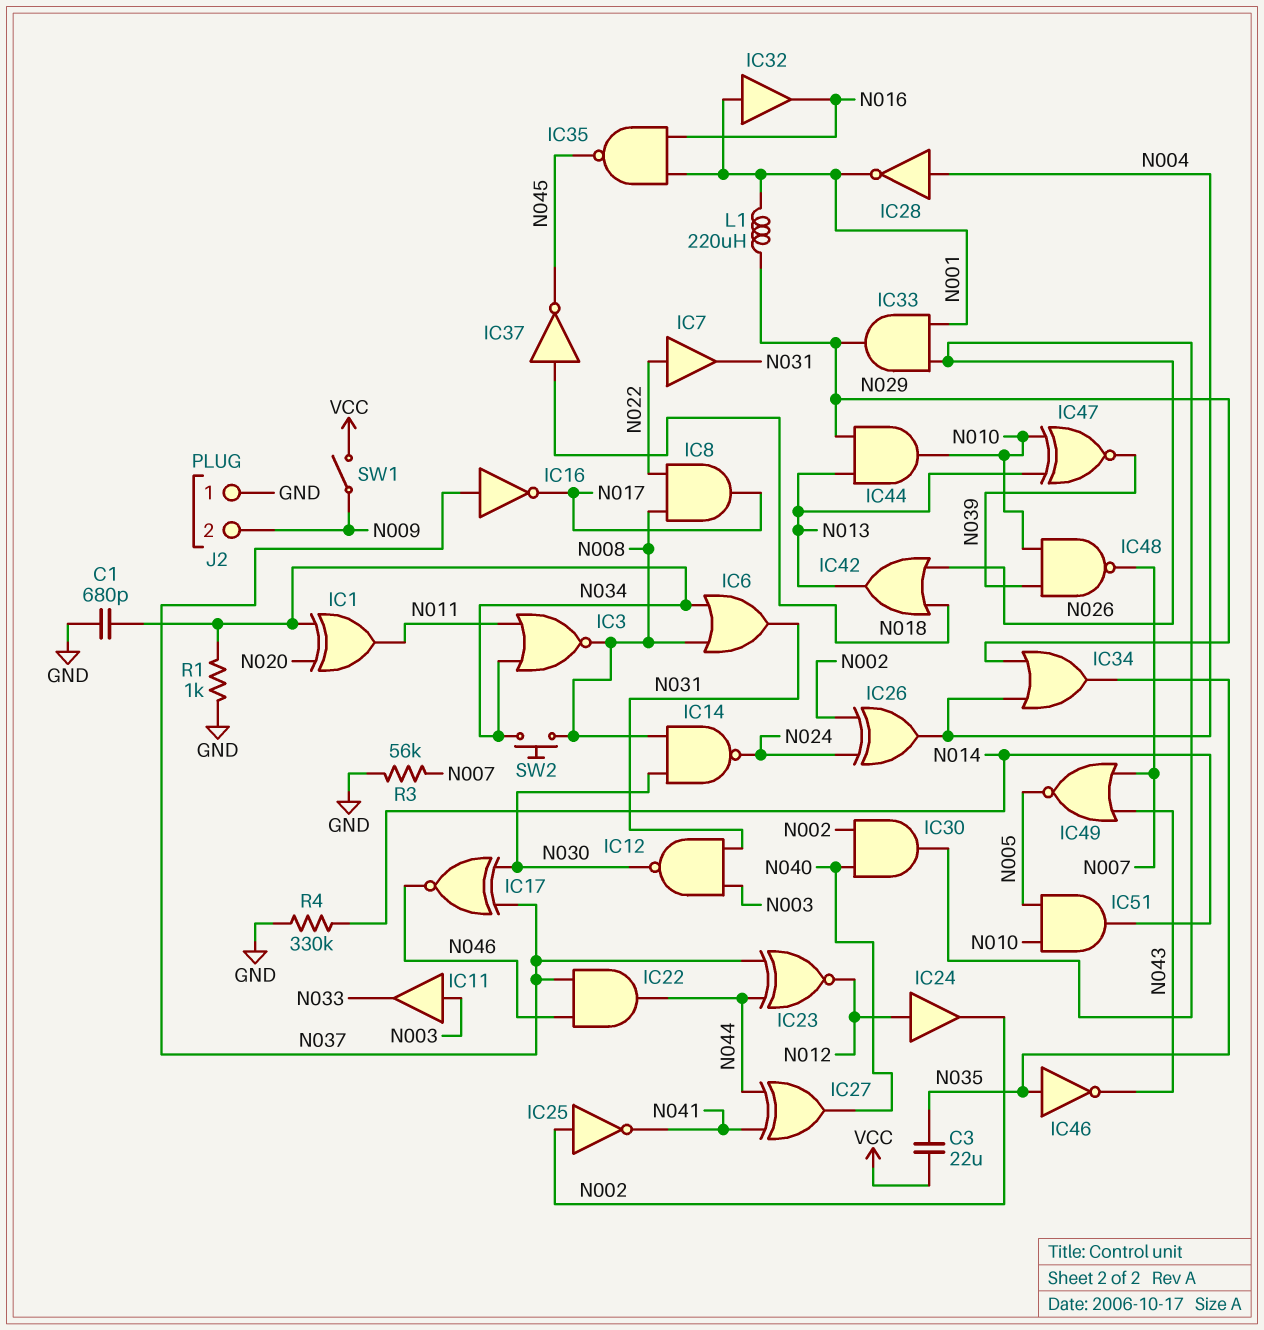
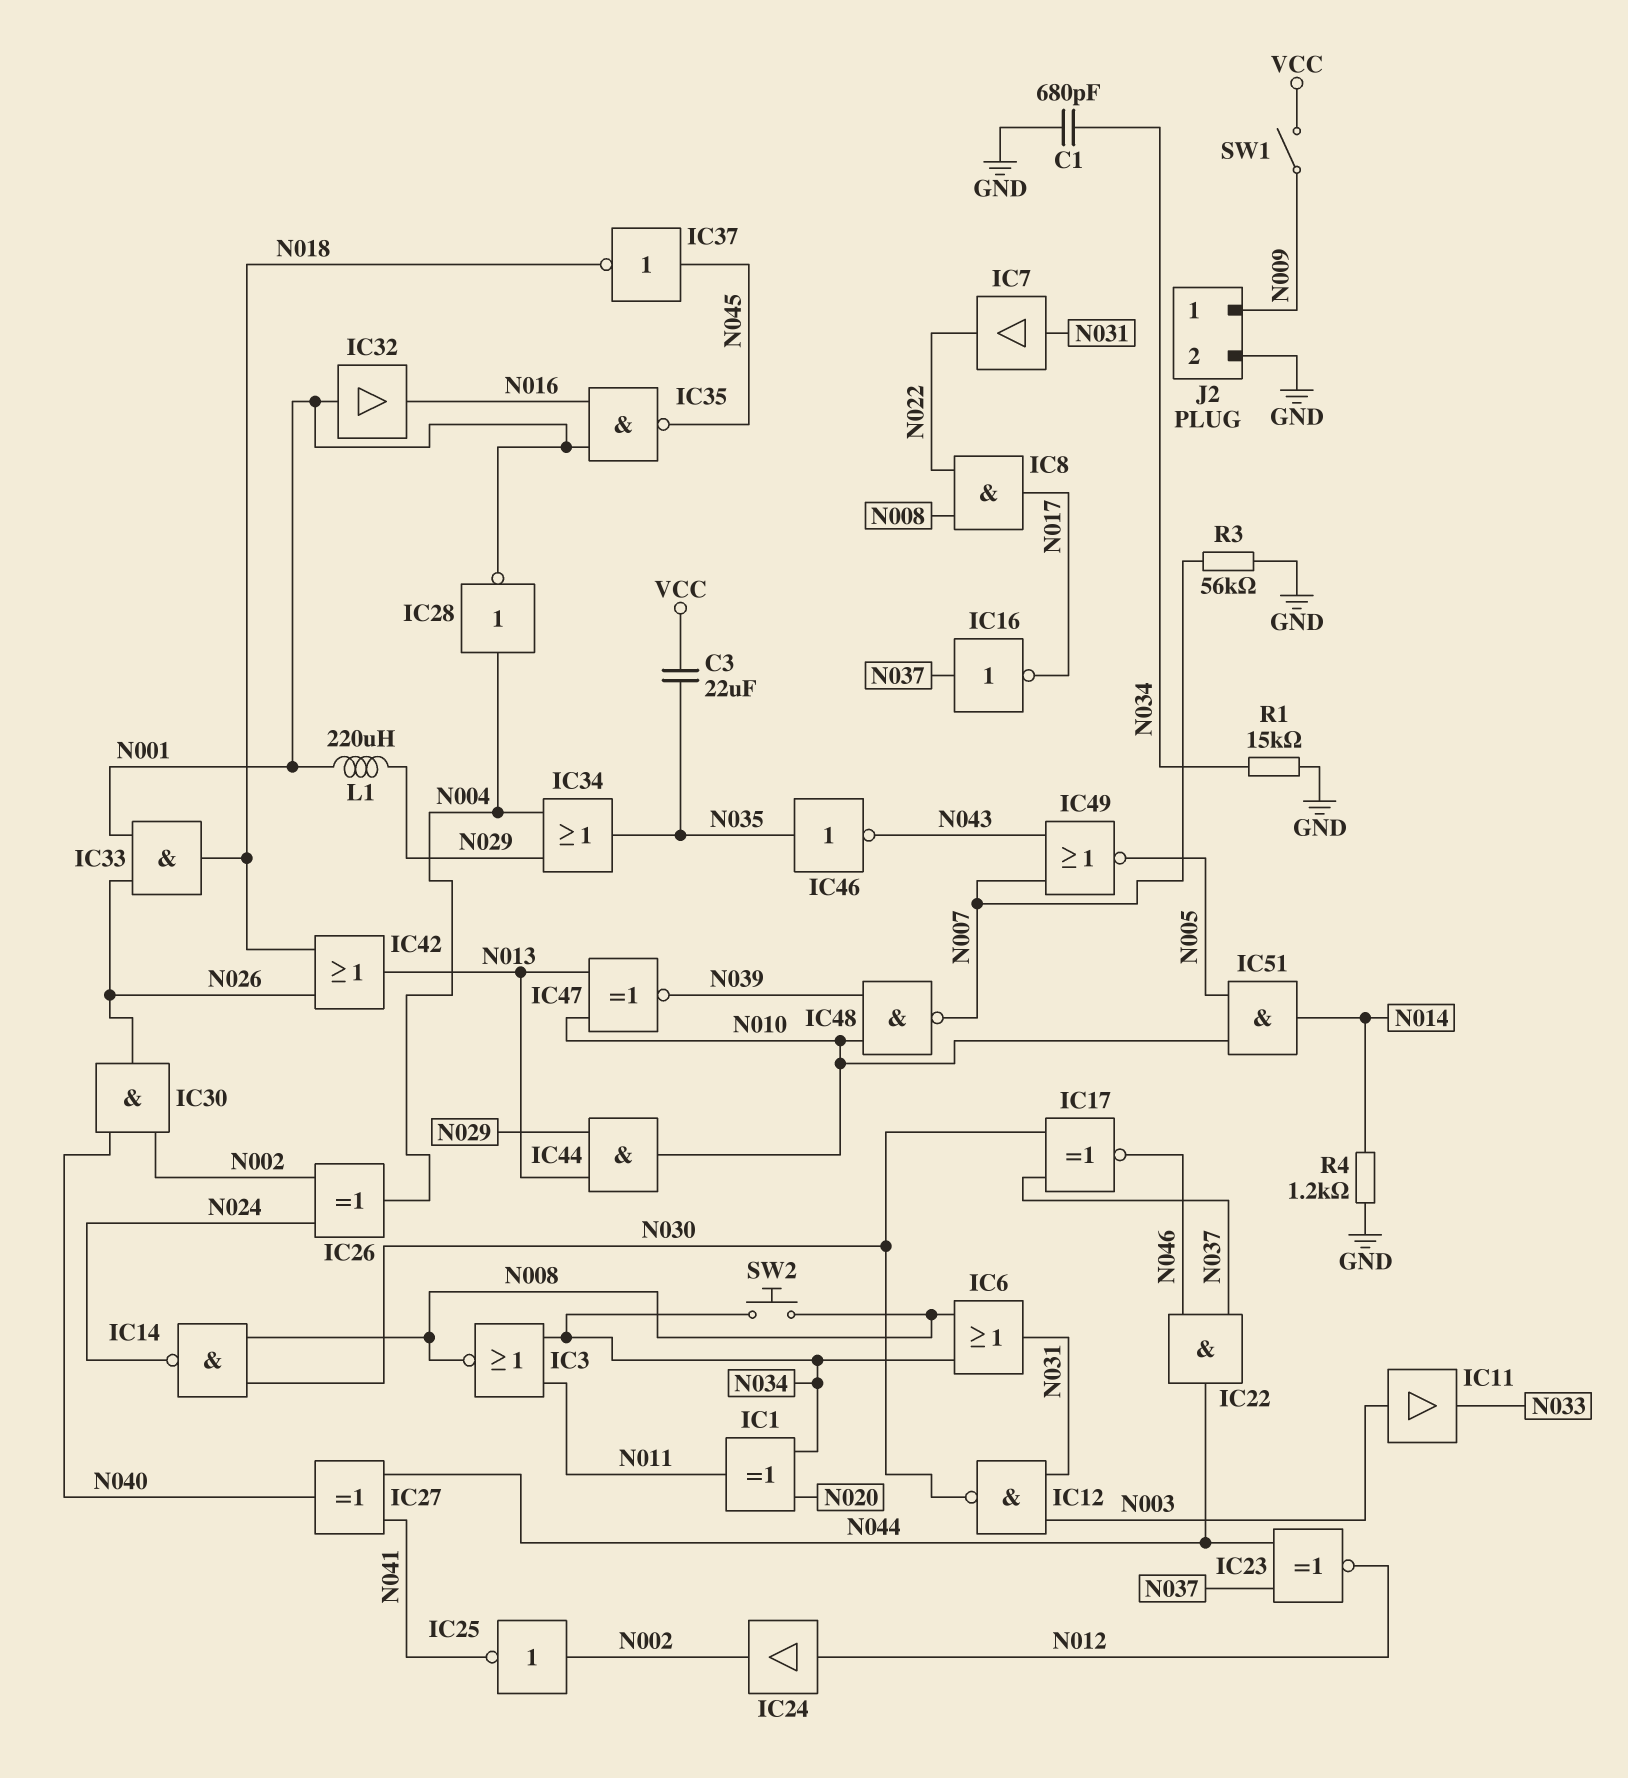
IC7: buffer (in N022, out N031) -> buffer (in N031, out N022)
IC33: AND (in N001, in N026, out N029) -> AND (in N001, in N026, out N018)
IC37: NOT (in N018, out N045) -> NOT (in N045, out N018)
J2 pin 1: GND -> N009
J2 pin 2: N009 -> GND
R1: 1k (GND, N034) -> 15k (GND, N034)
R4: 330k (GND, N014) -> 1.2k (GND, N014)

